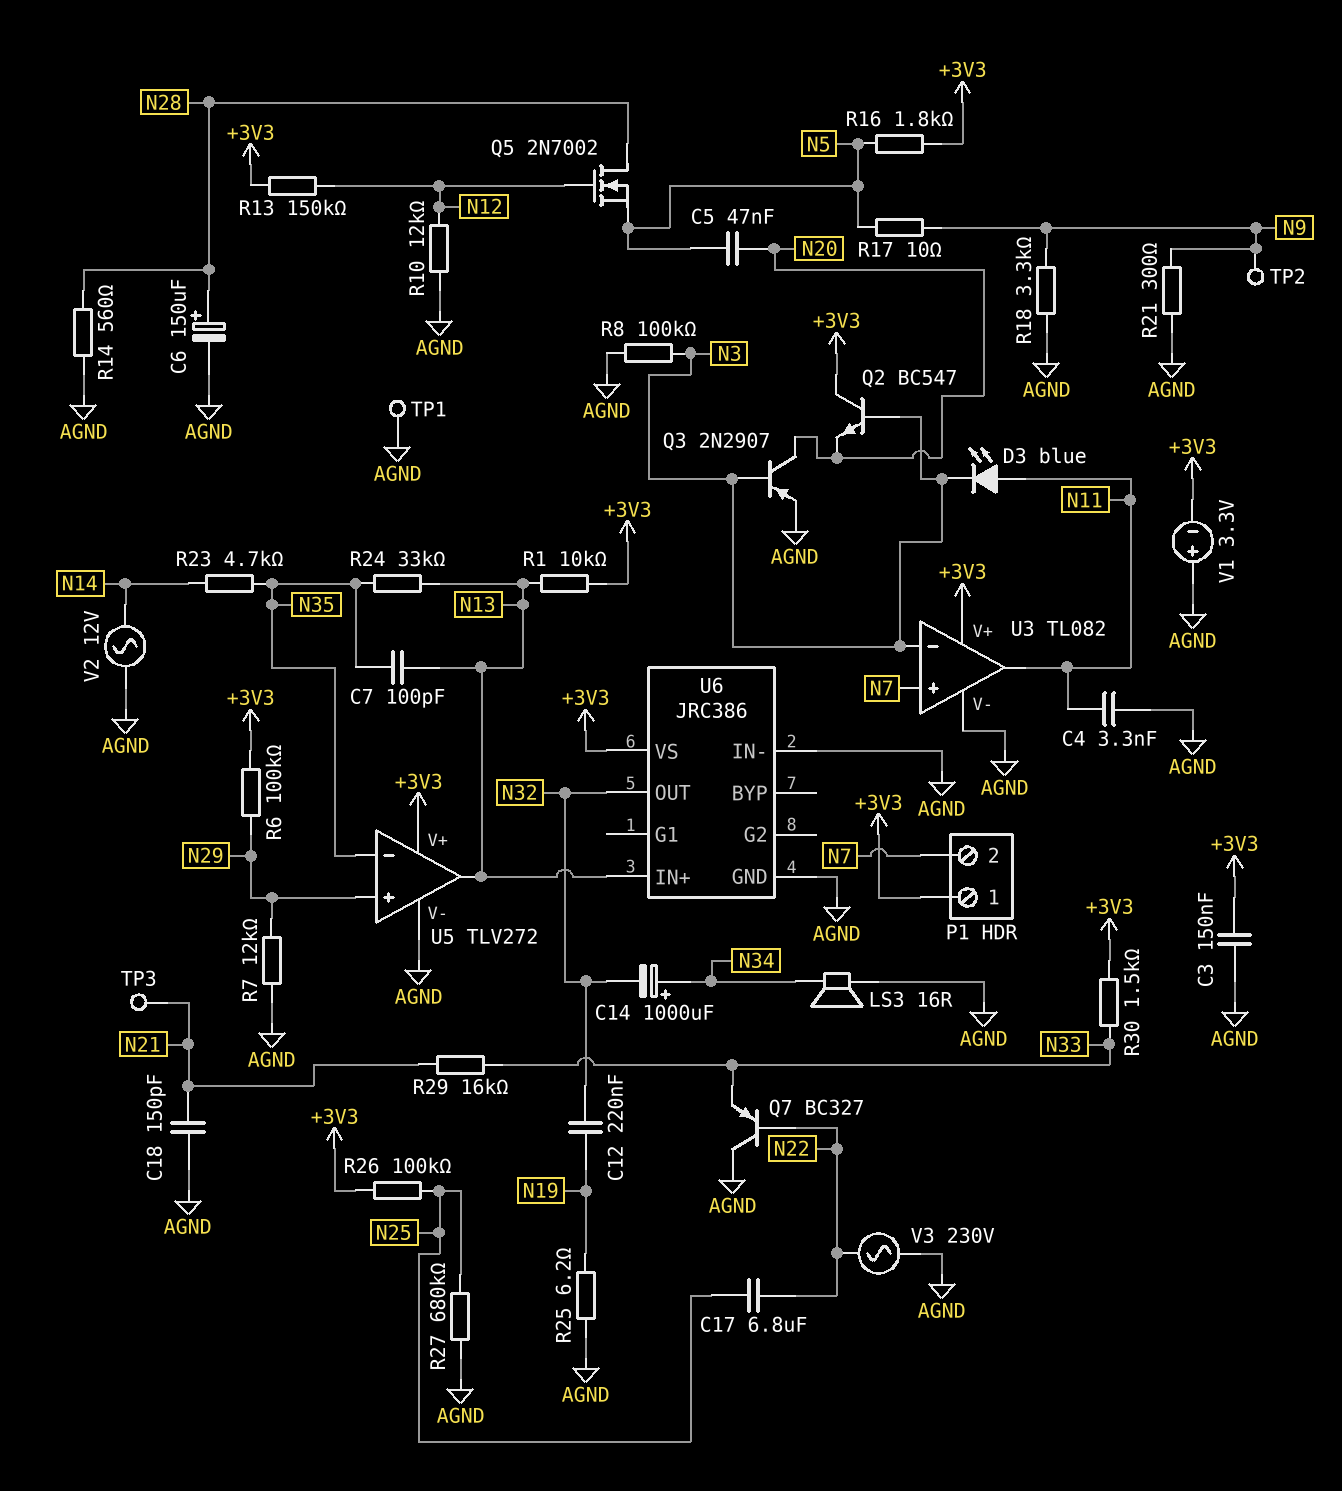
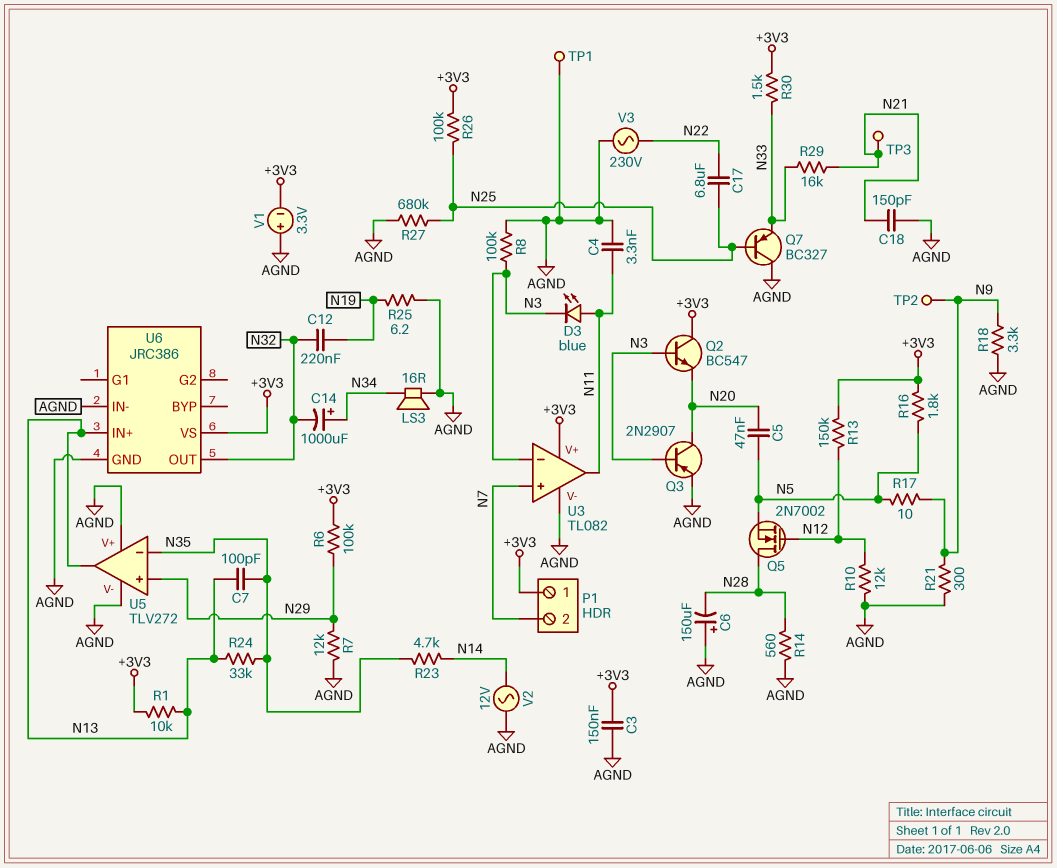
C6: 150uF (plus N28, minus AGND) -> 150uF (plus AGND, minus N28)
Q7: PNP BC327 (B N22, C AGND, E N33) -> PNP BC327 (B N25, C AGND, E N33)
U5 pin V+: +3V3 -> AGND

